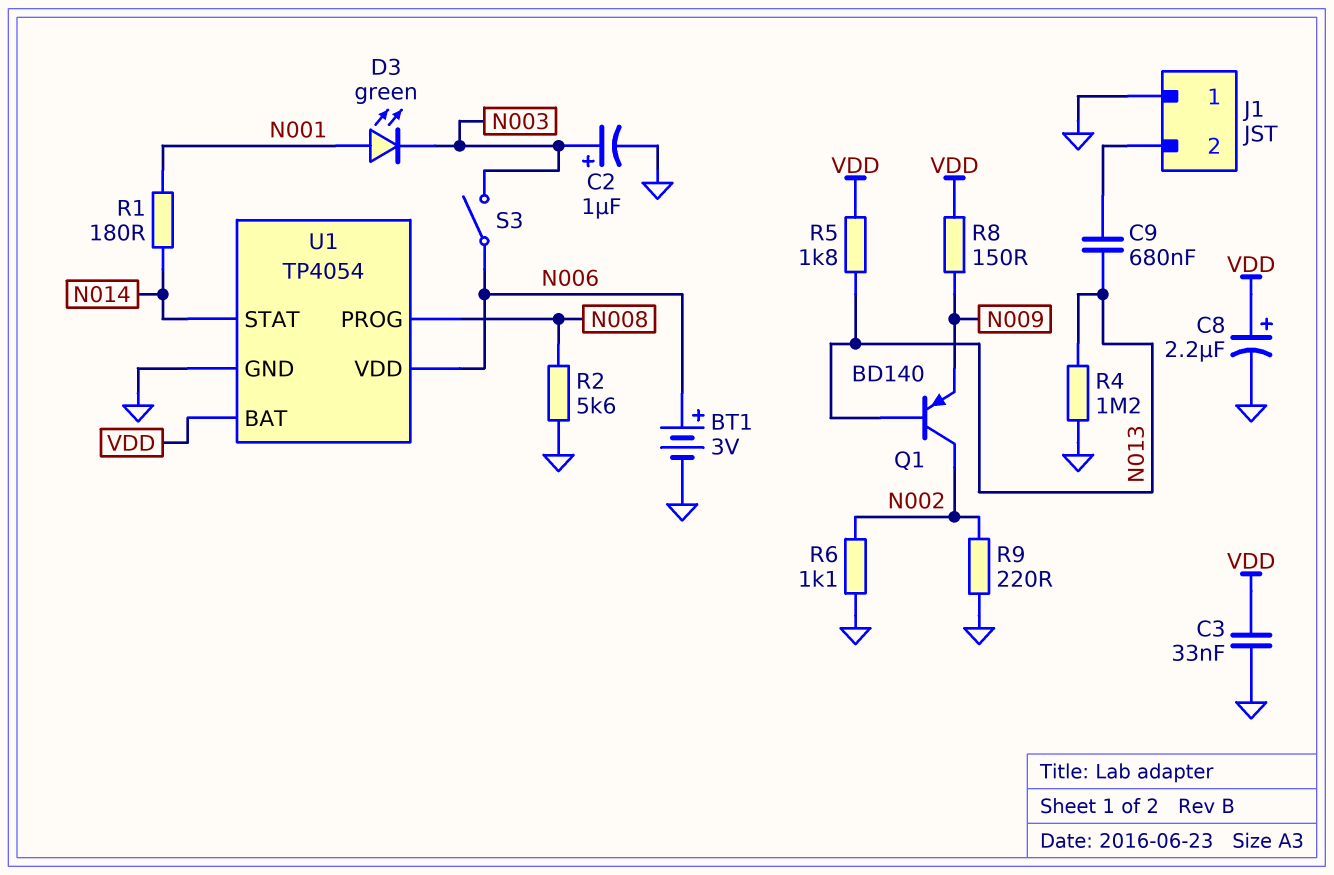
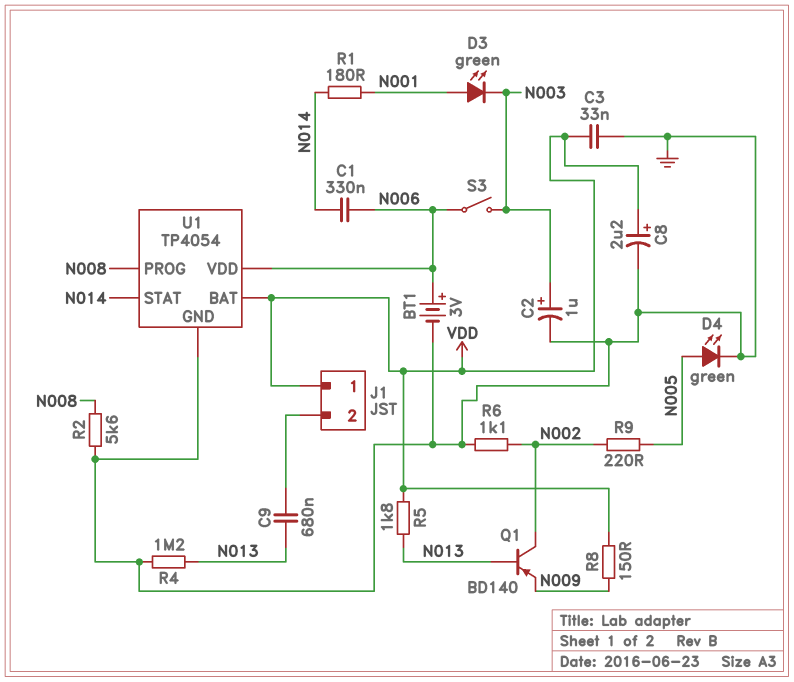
C1: none -> 330nF (N006, N014)
D4: none -> LED green (A N005, K GND)
J1 pin 1: GND -> VDD
R9: 220 (GND, N002) -> 220 (N002, N005)

